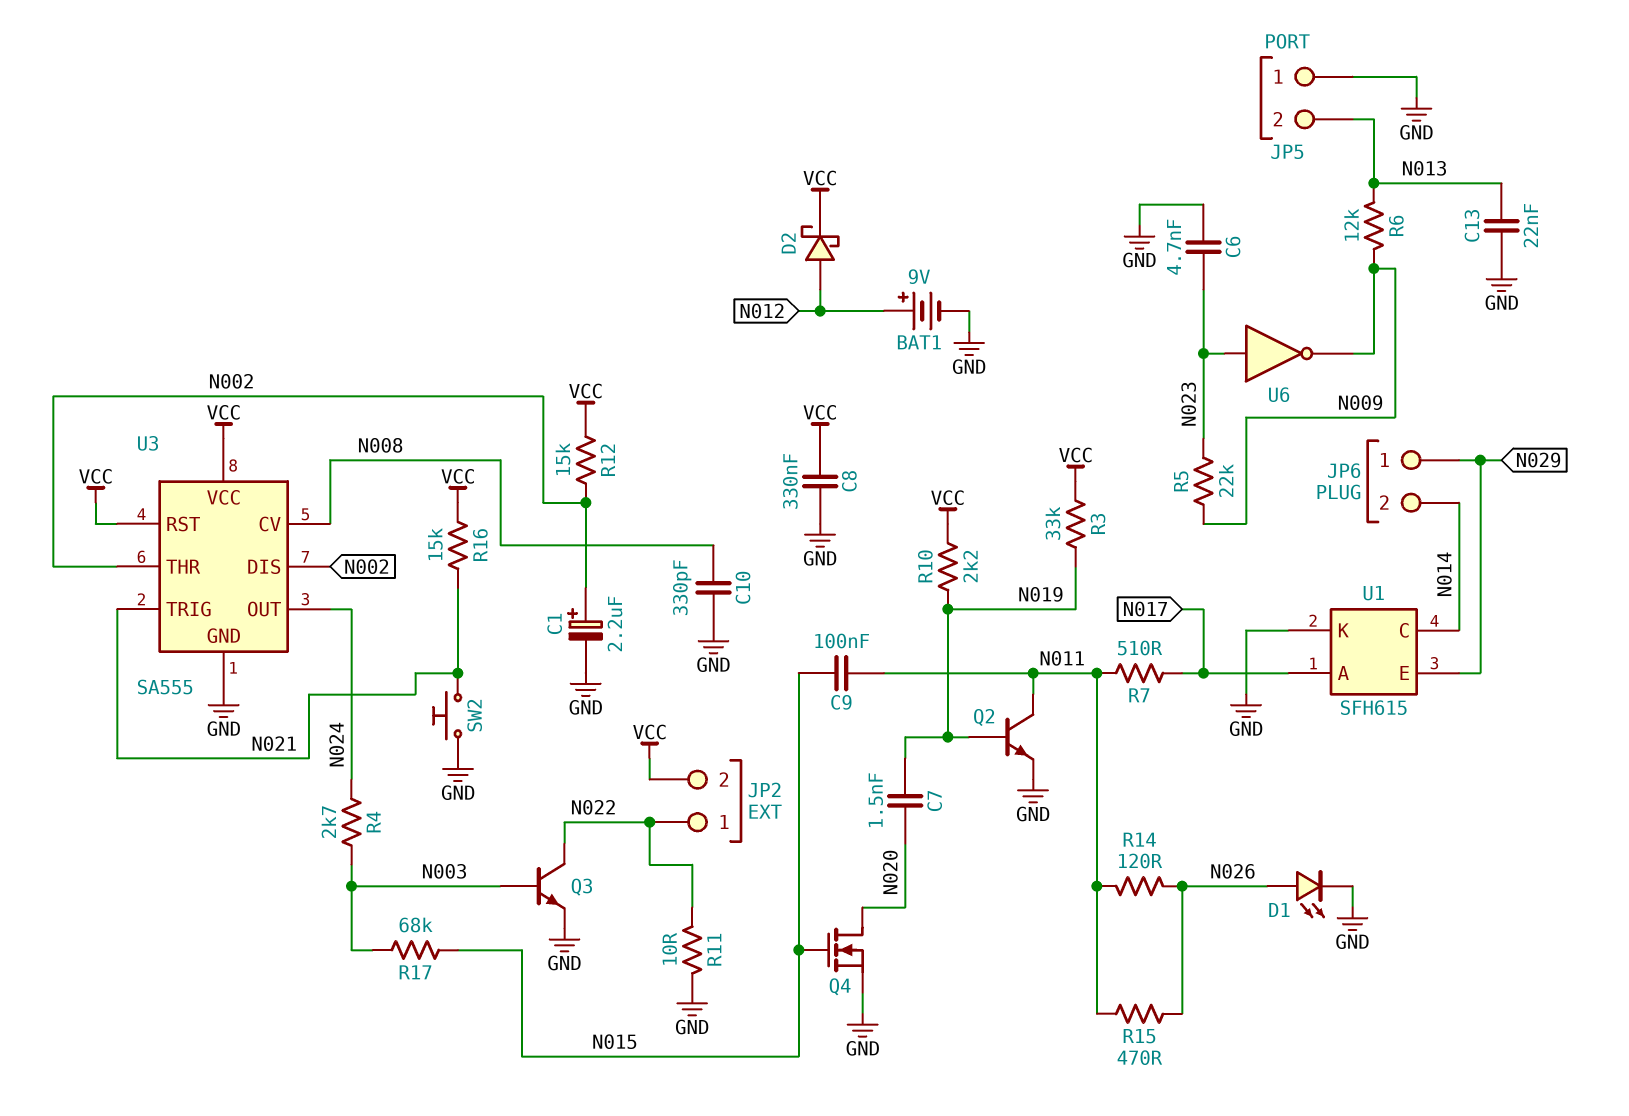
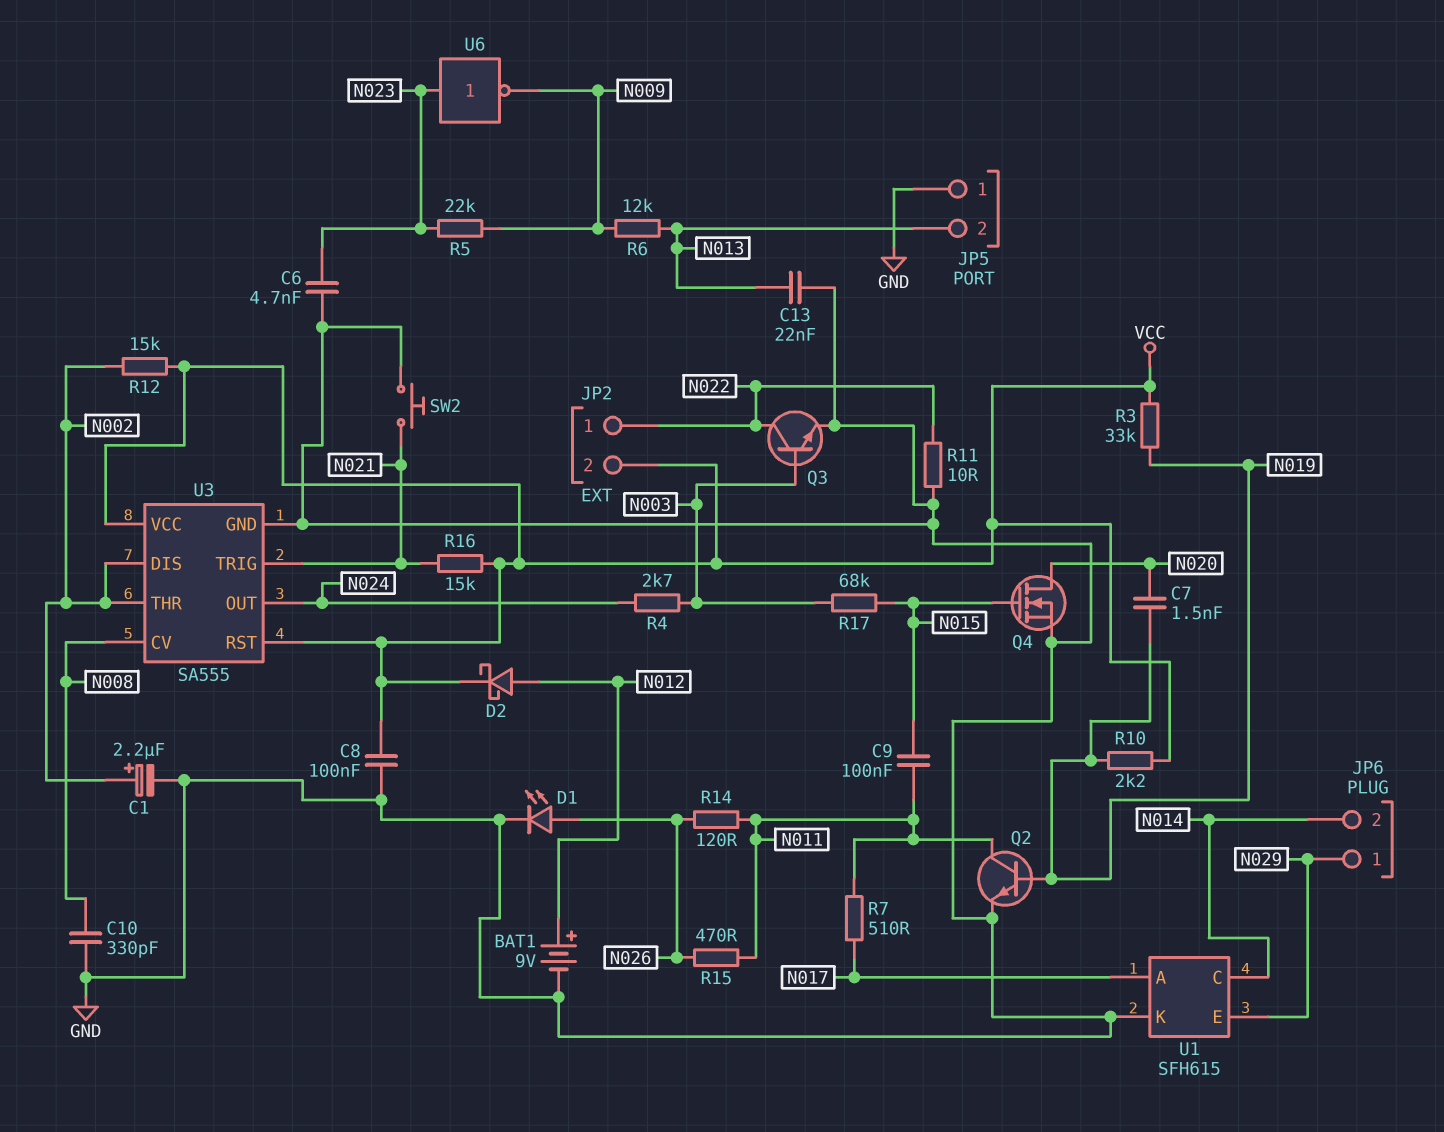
C8: 330nF (GND, VCC) -> 100nF (GND, VCC)

